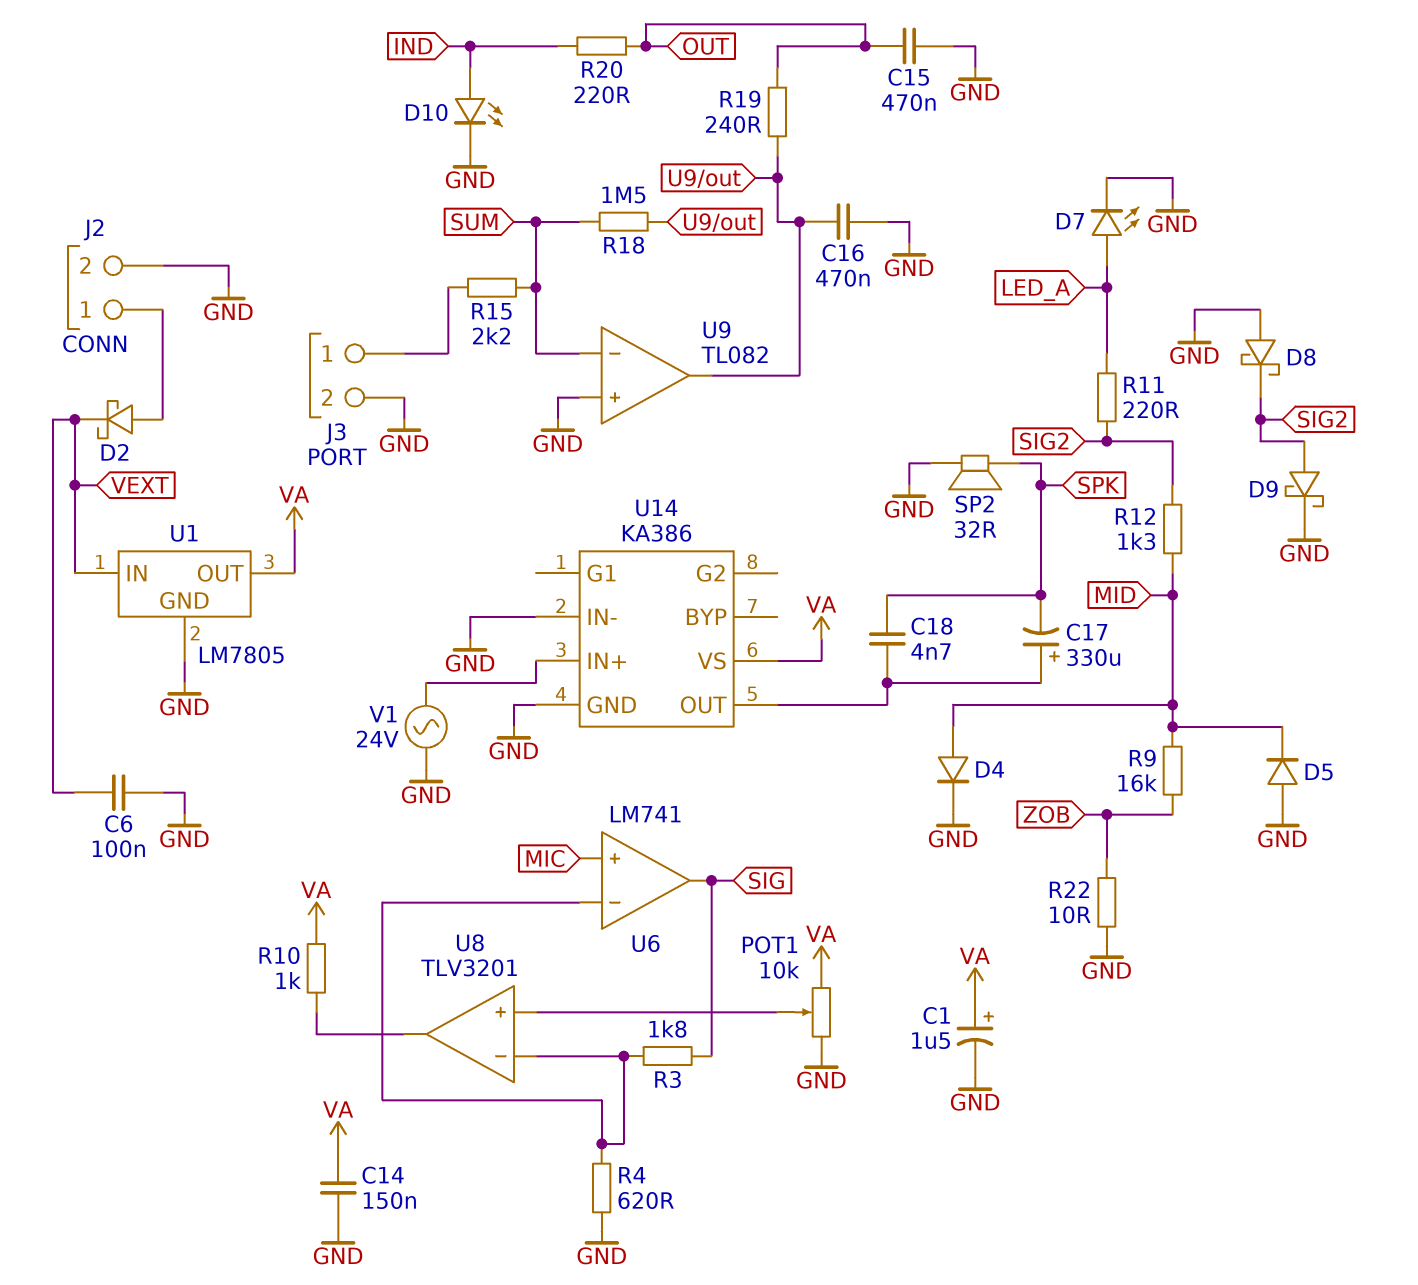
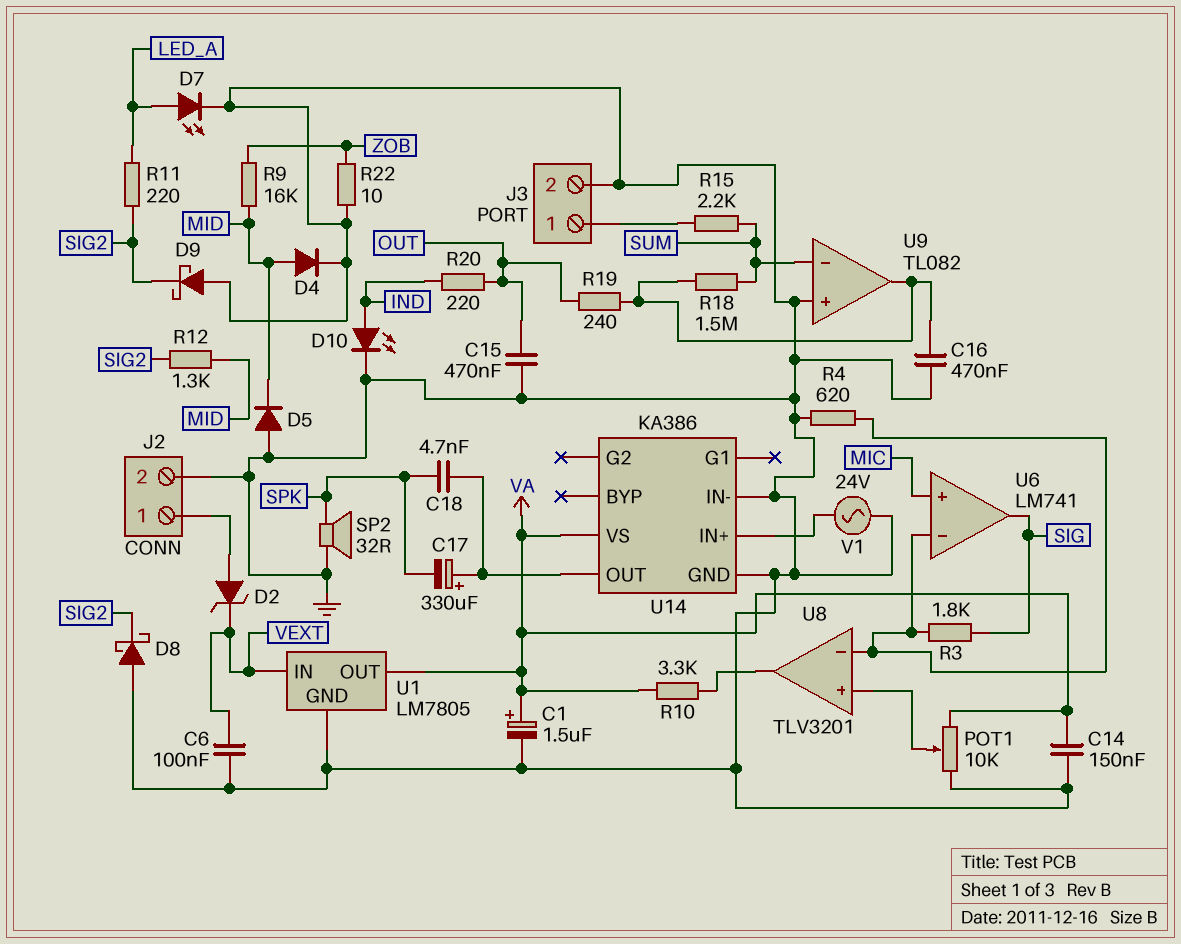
D2: schottky (A J2/1, K VEXT) -> zener (A J2/1, K VEXT)
D9: schottky (A SIG2, K GND) -> schottky (A GND, K SIG2)
R10: 1k (U8/out, VA) -> 3.3k (U8/out, VA)

